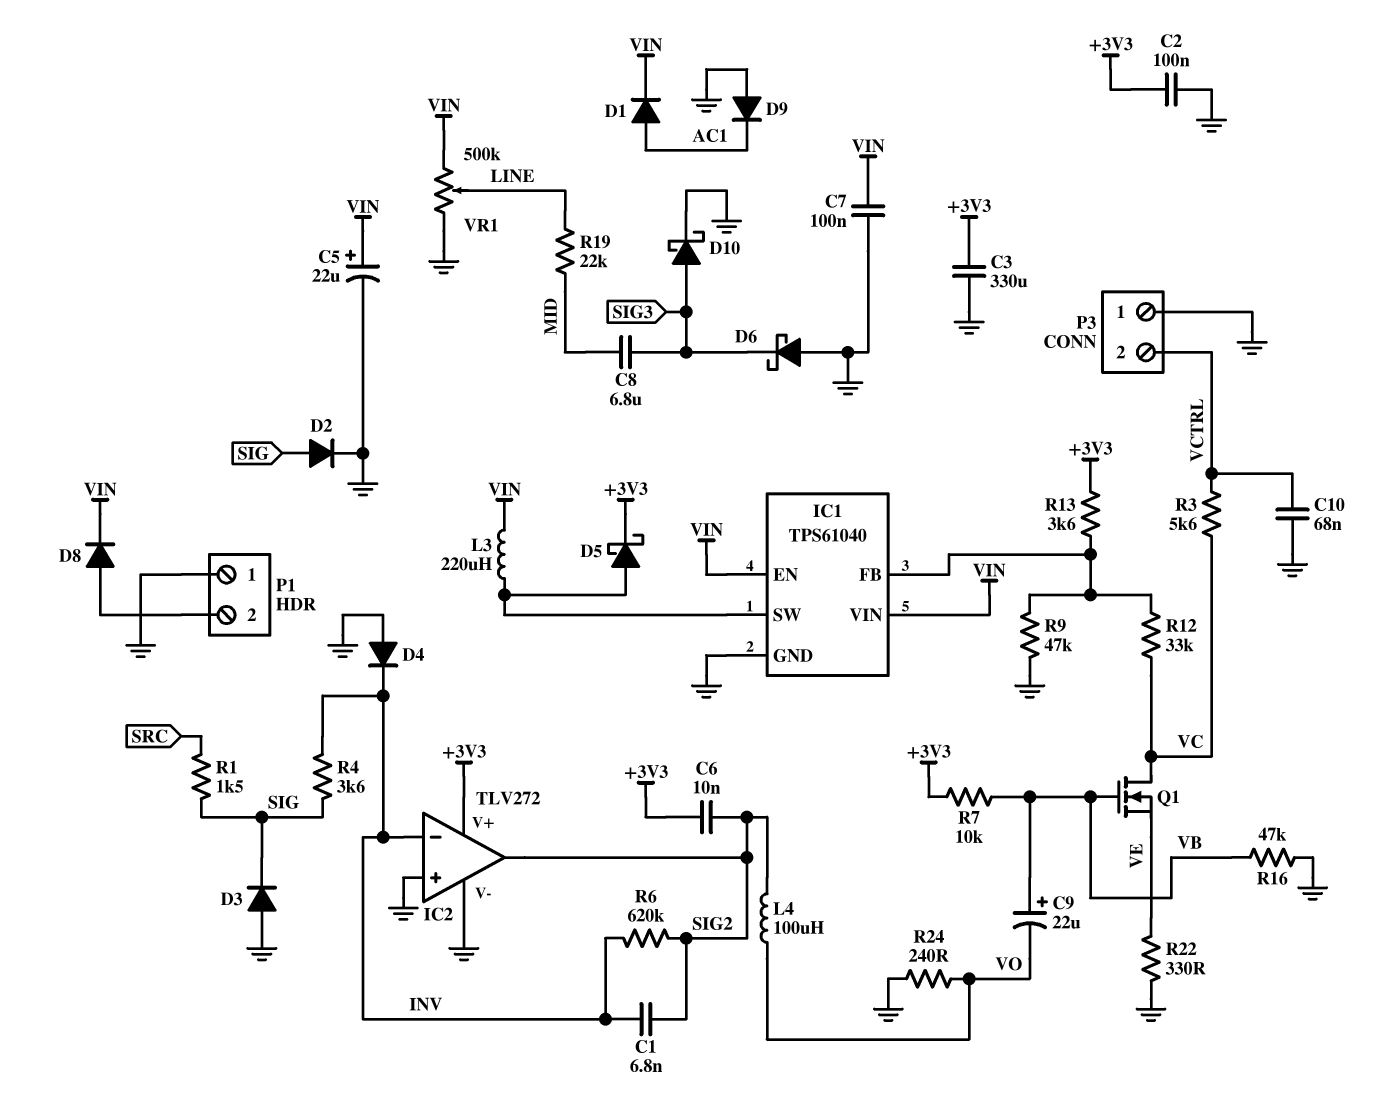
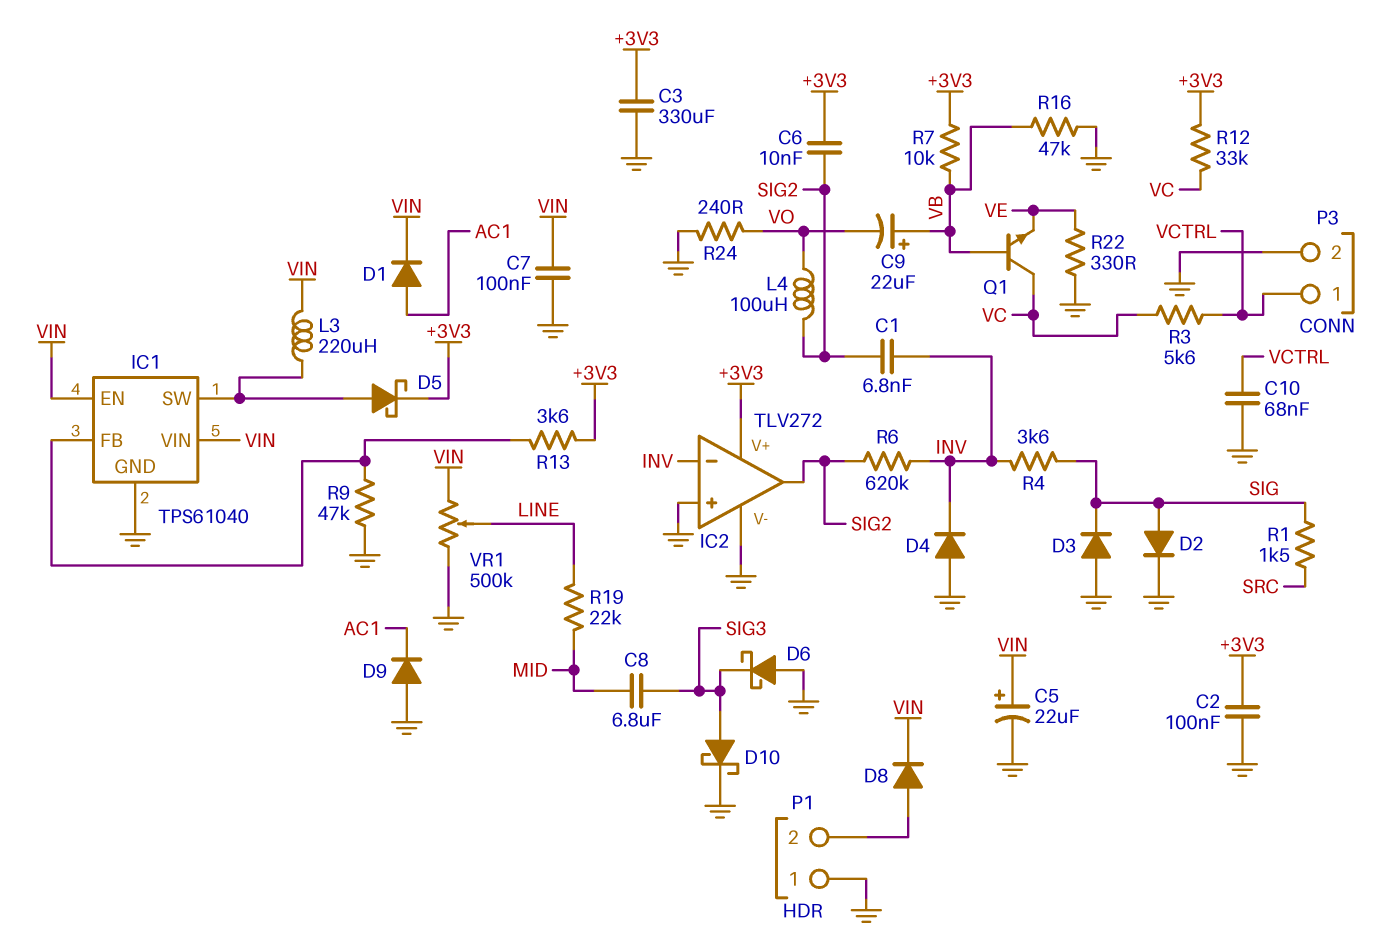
P3 pin 1: GND -> VCTRL
P3 pin 2: VCTRL -> GND
Q1: NMOS (G VB, D VC, S VE) -> NPN (B VB, C VC, E VE)
R12: 33k (IC1/FB, VC) -> 33k (+3V3, VC)

